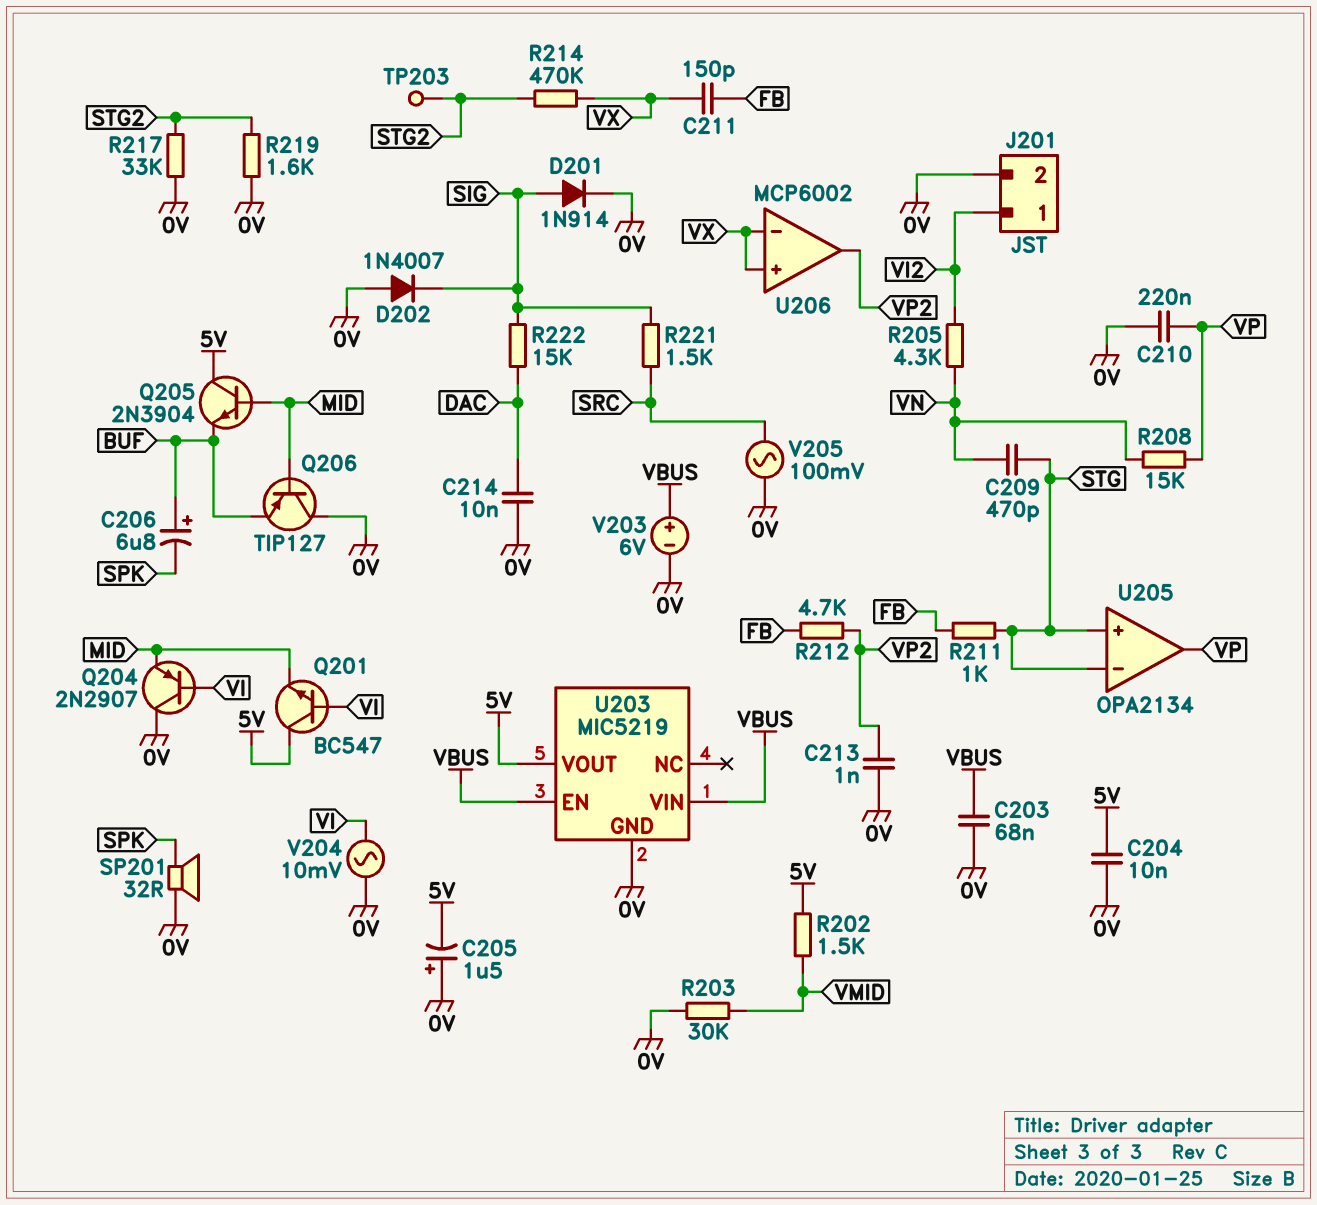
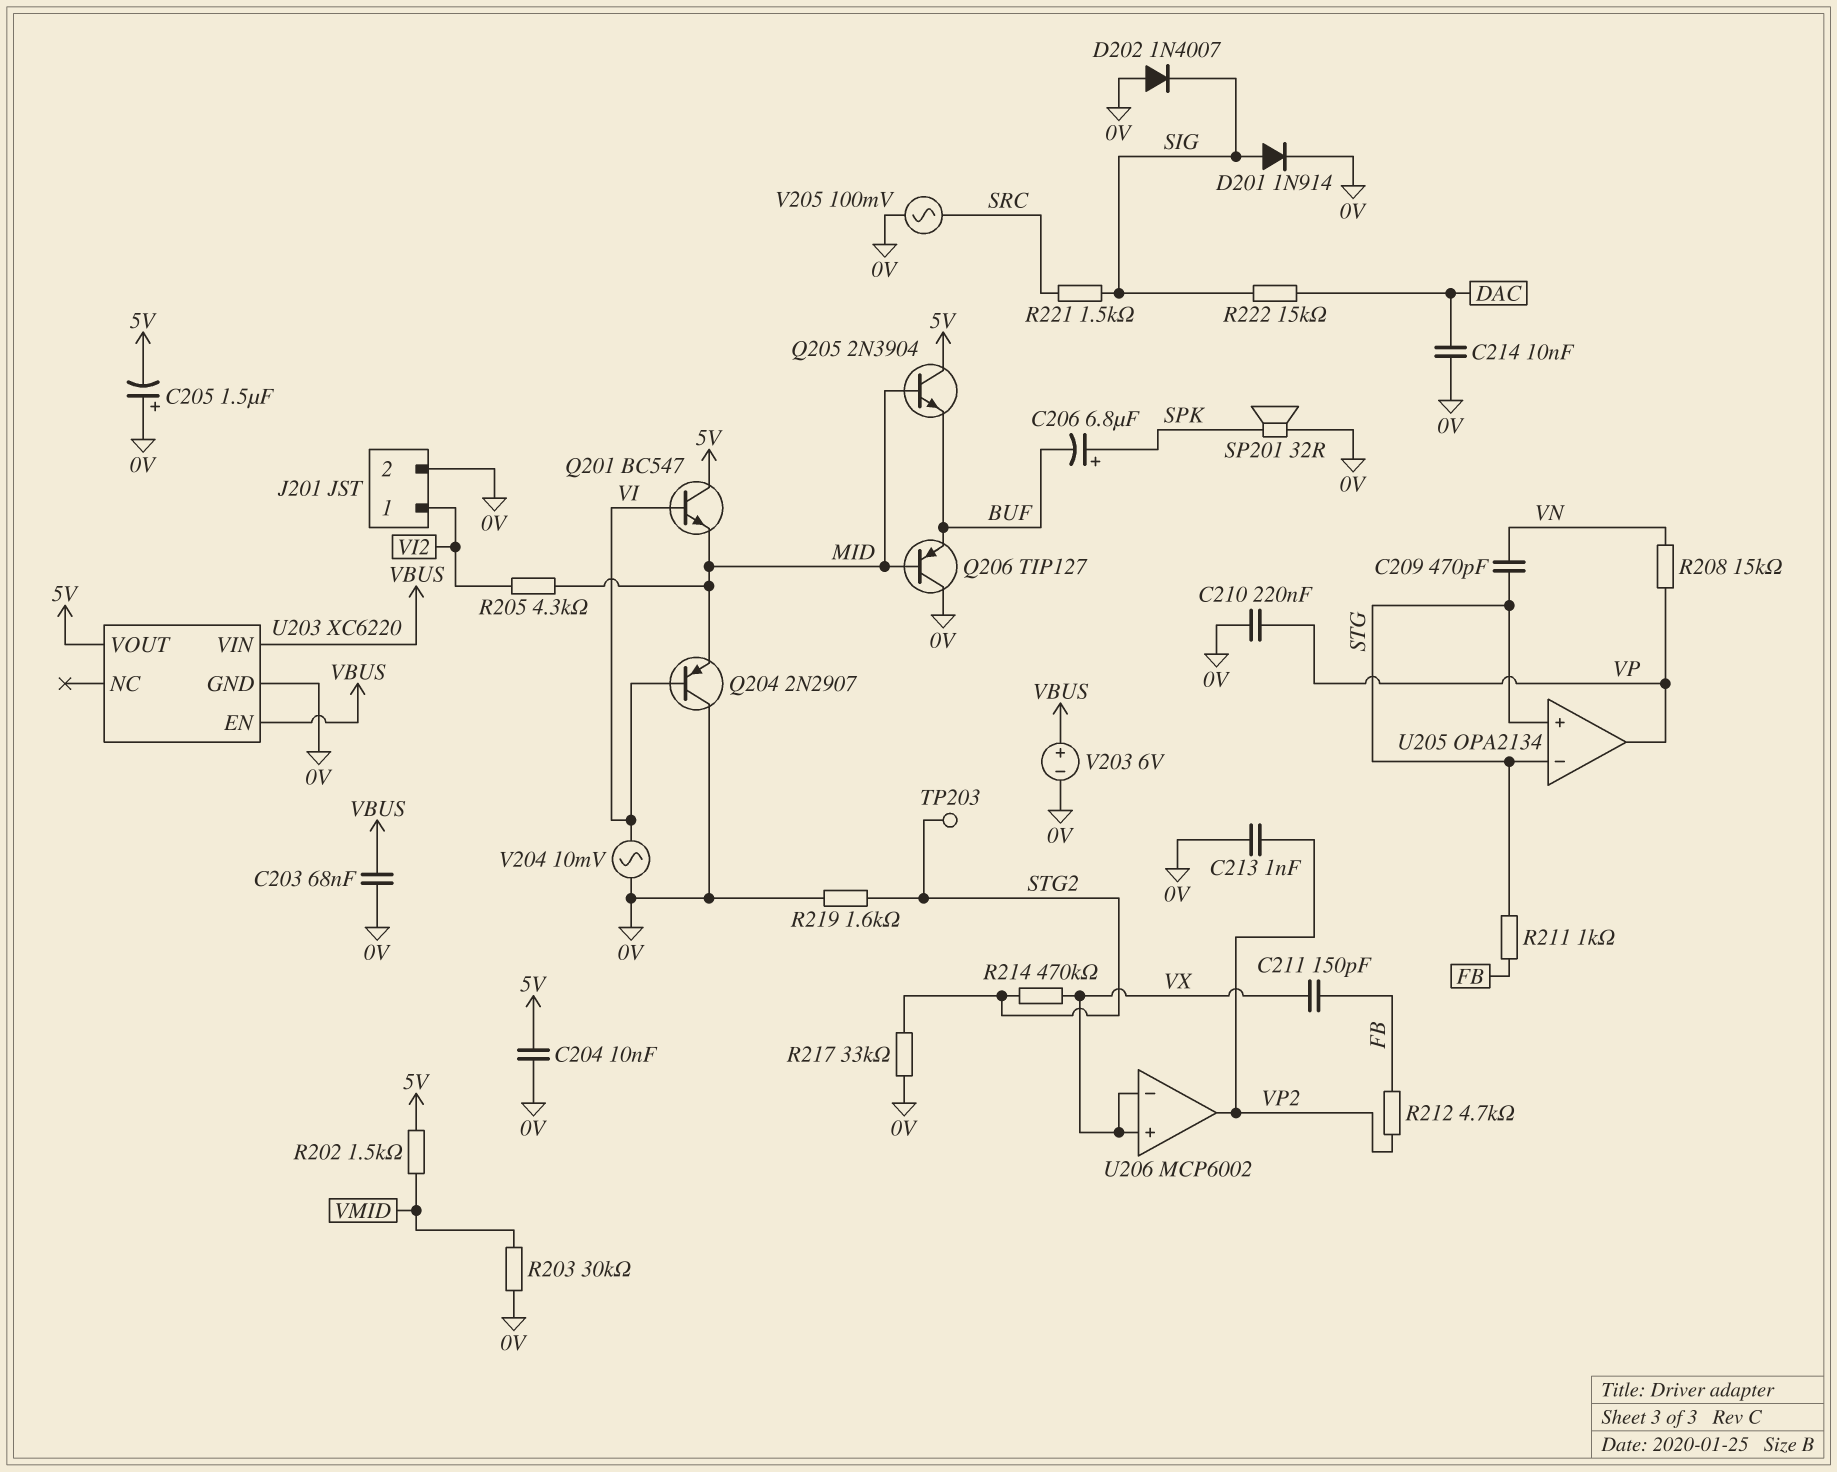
C206: 6.8uF (plus BUF, minus SPK) -> 6.8uF (plus SPK, minus BUF)
R205: 4.3k (VI2, VN) -> 4.3k (MID, VI2)
U203: MIC5219 -> XC6220

